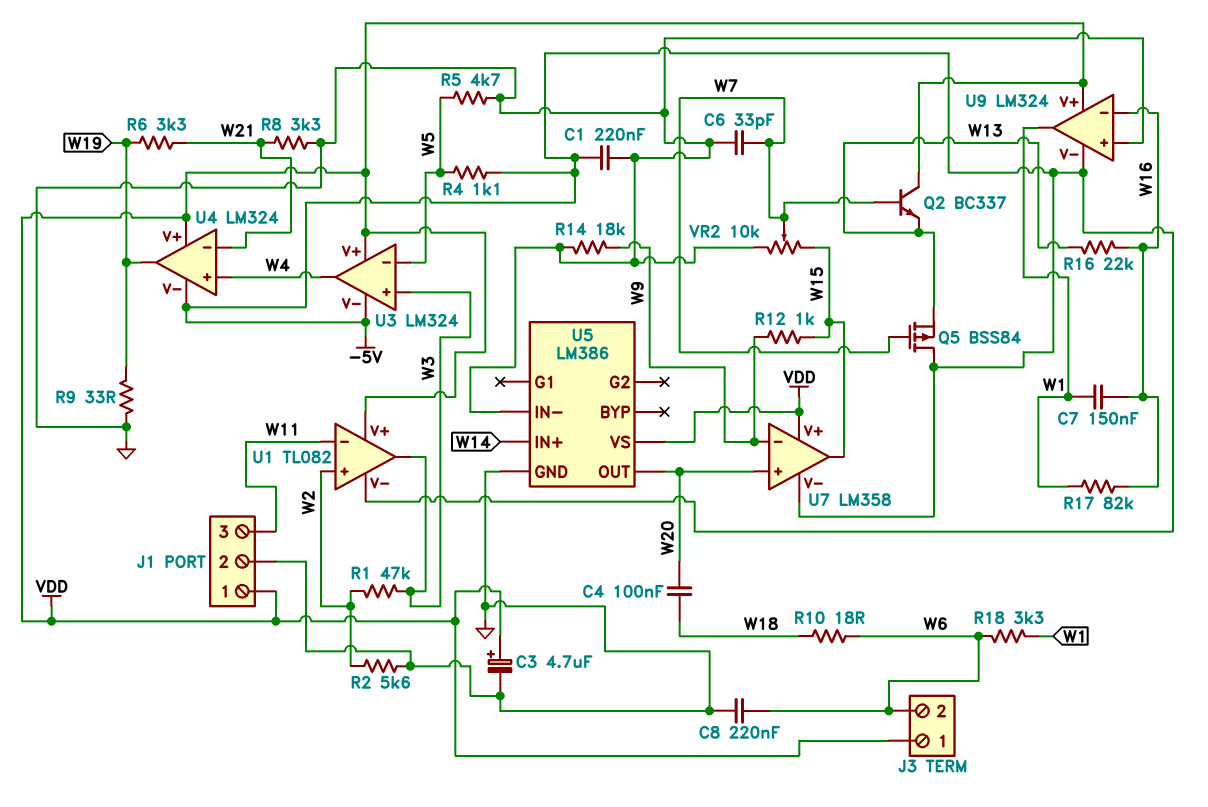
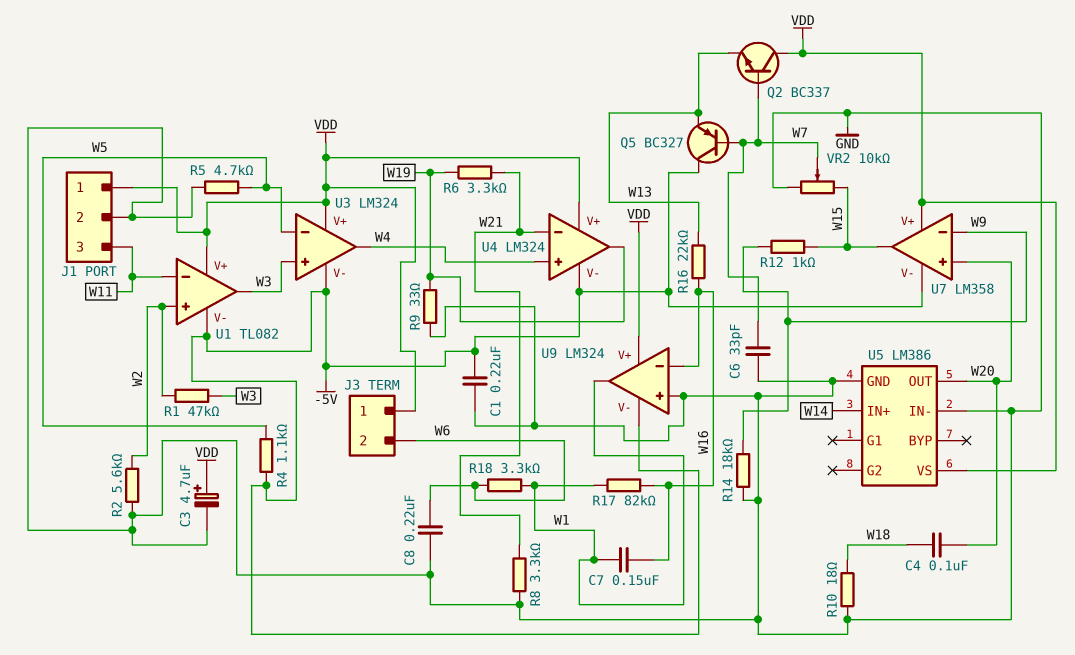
Q5: PMOS BSS84 (G W7, D -5V, S W13) -> PNP BC327 (B W7, C -5V, E W13)
R10: 18 (W6, W18) -> 18 (GND, W18)

